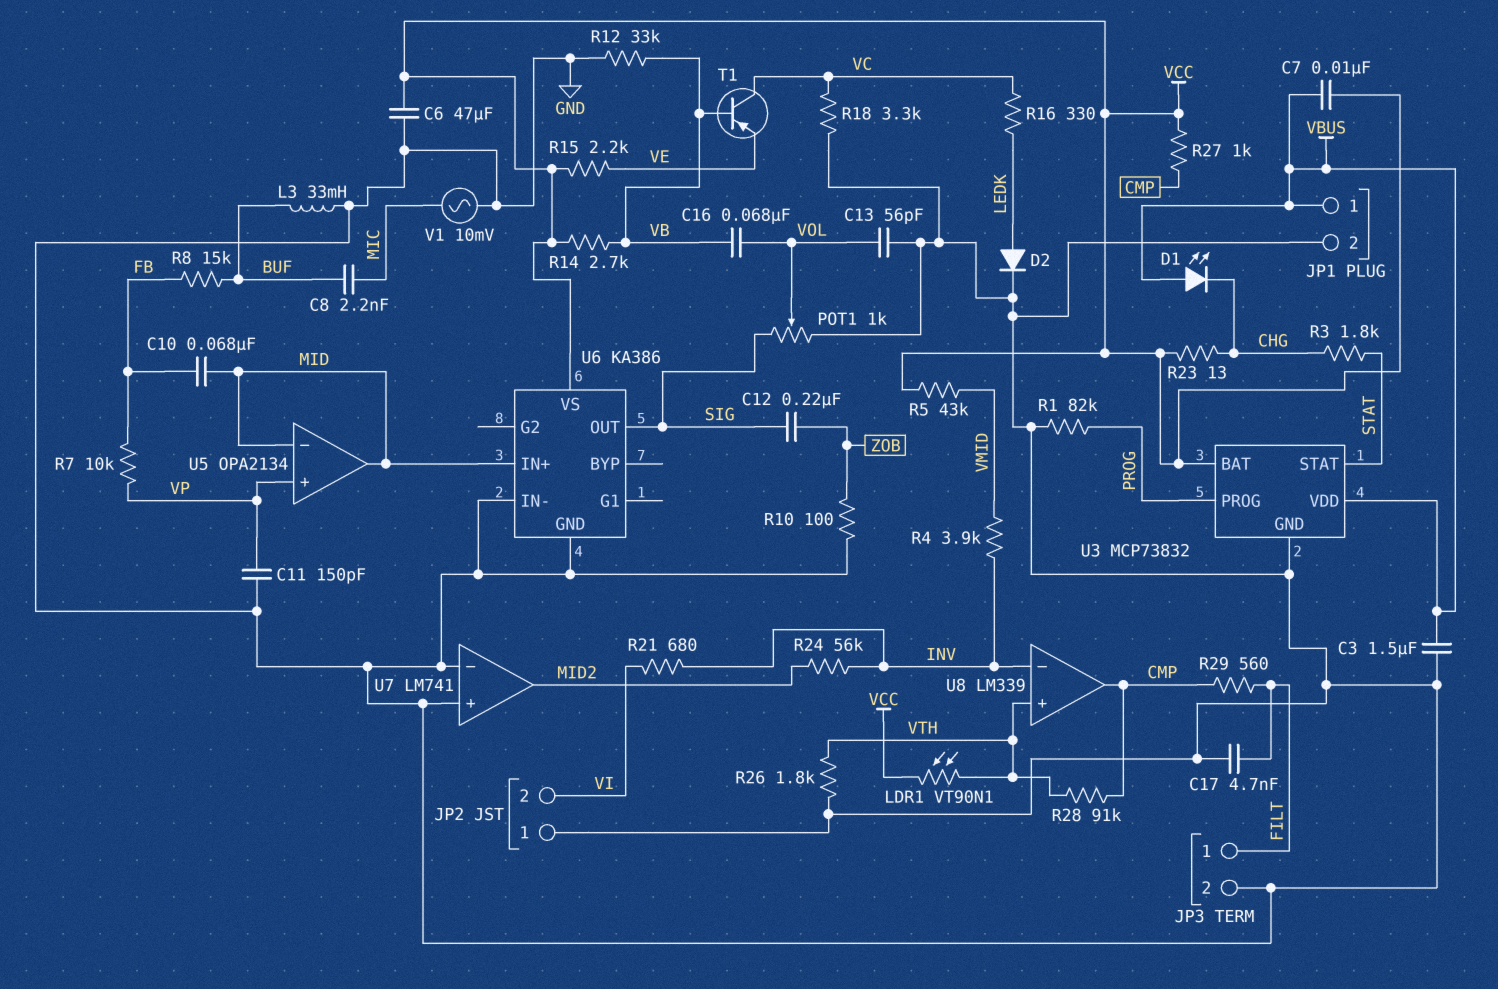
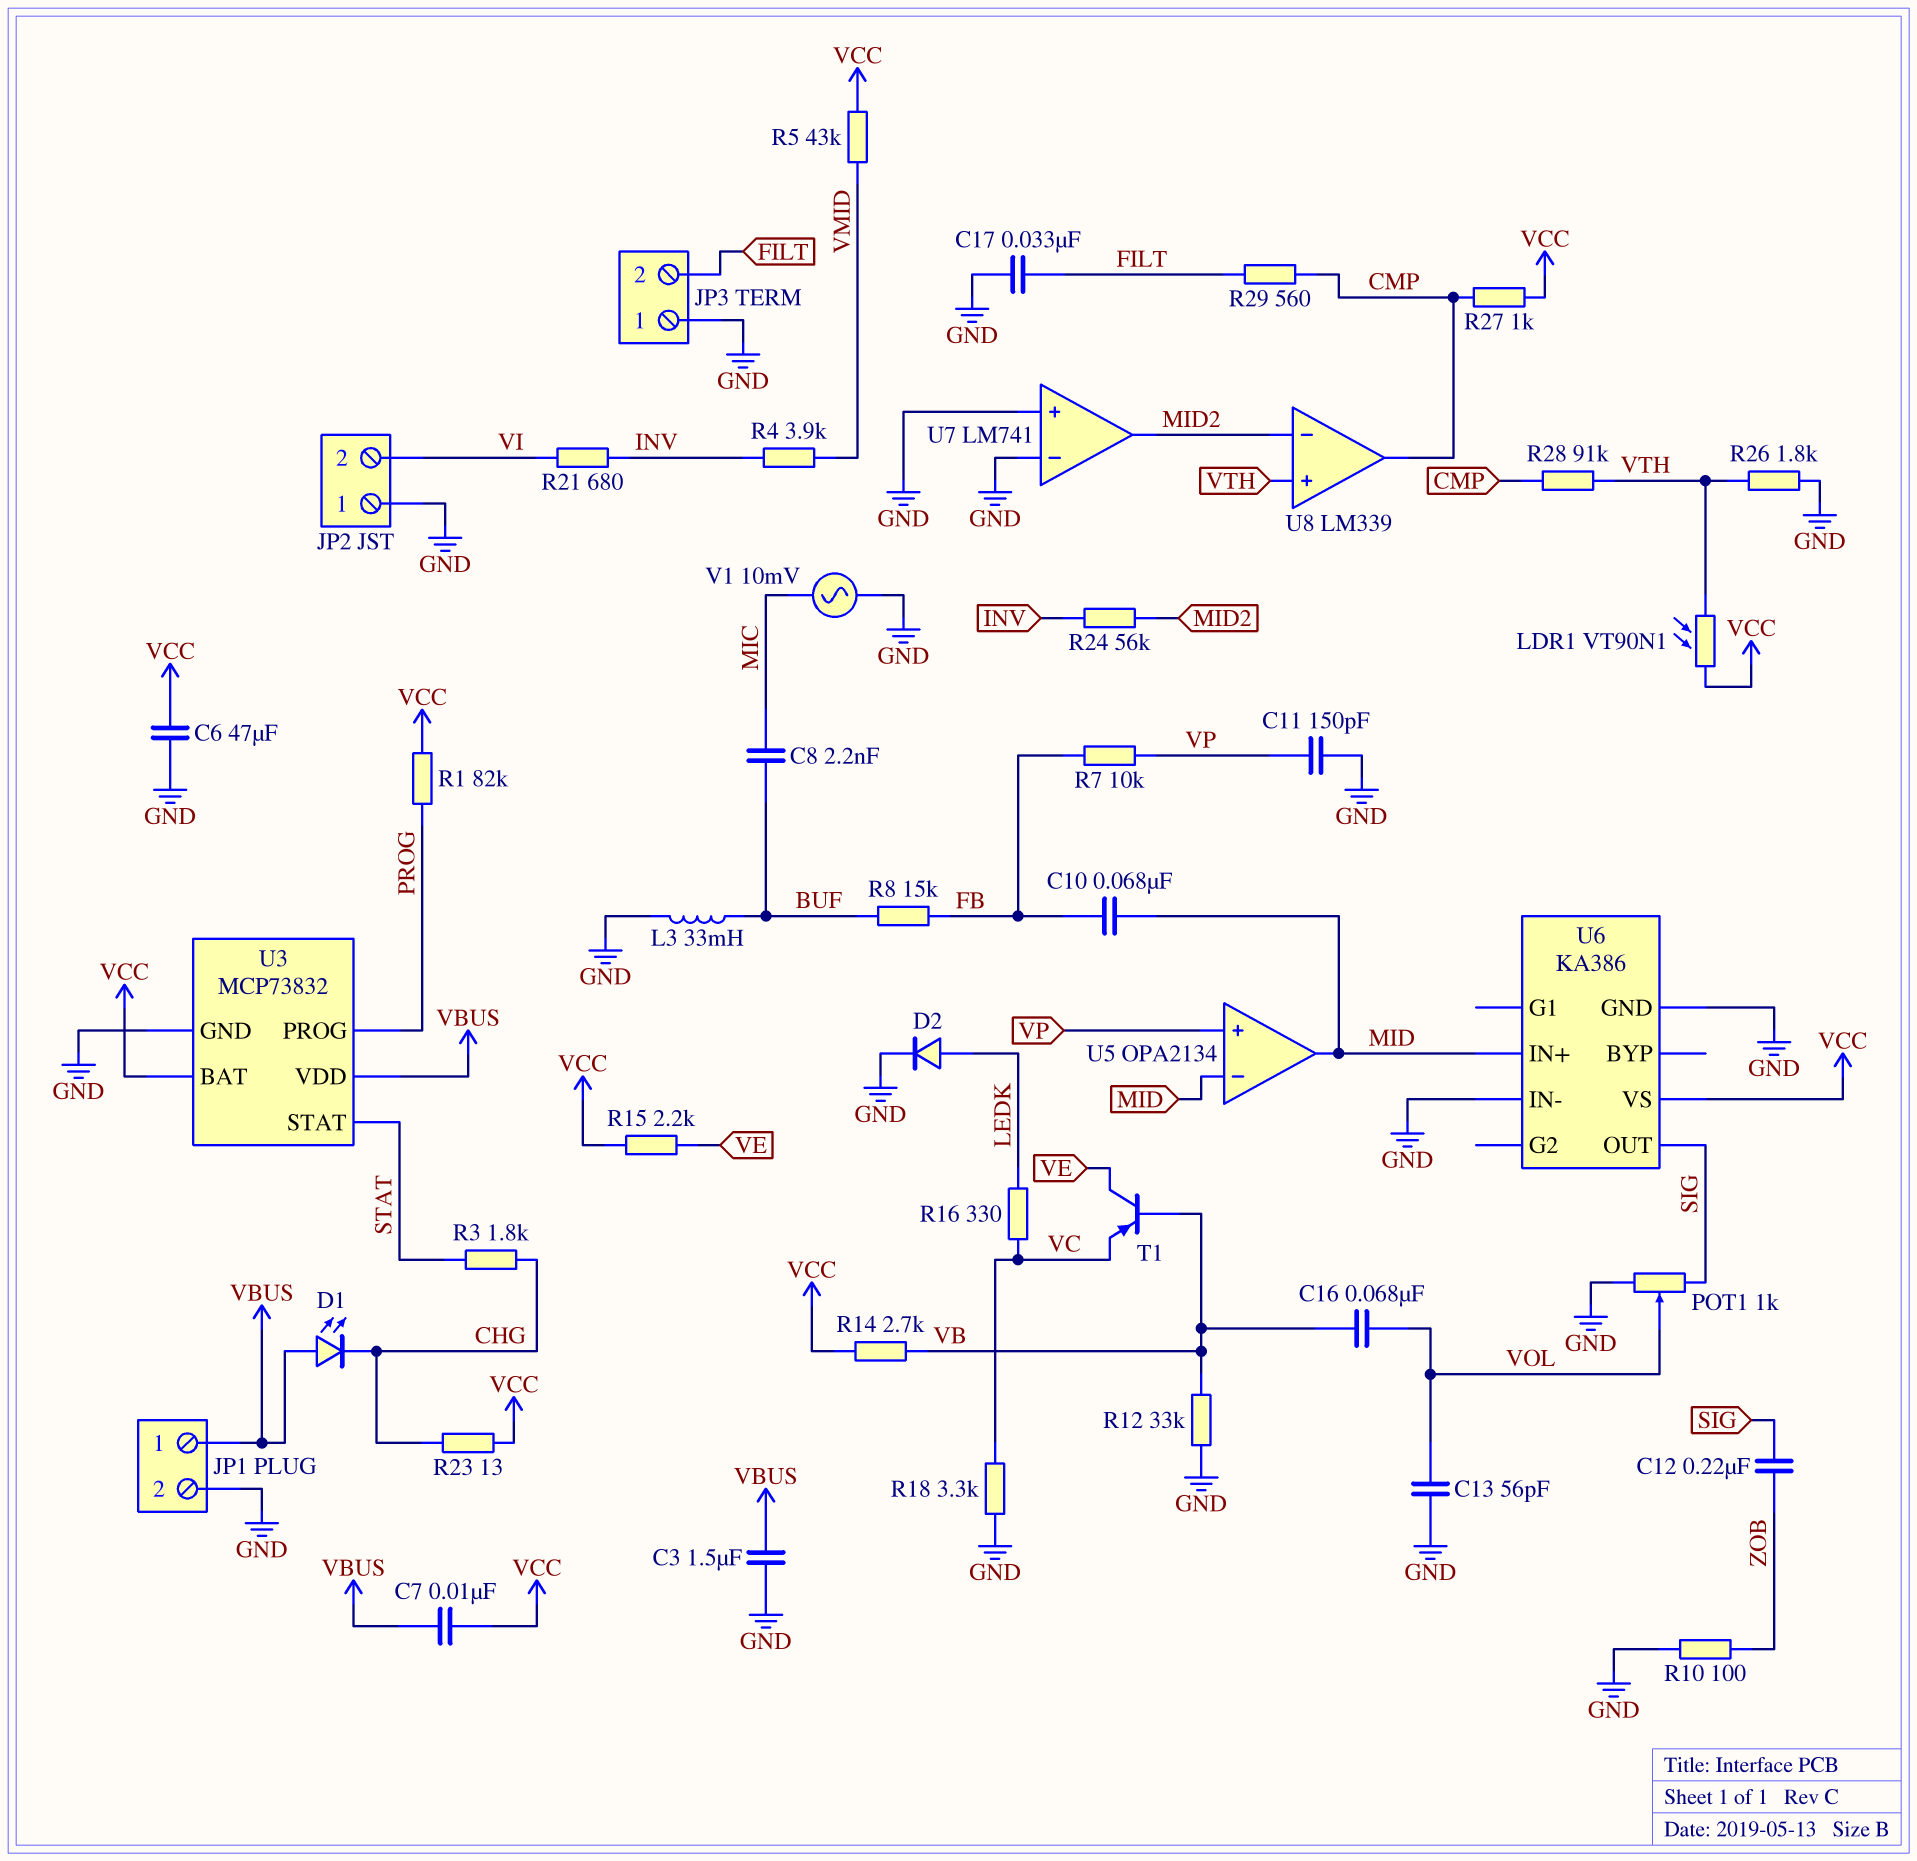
C17: 4.7nF (FILT, GND) -> 33nF (FILT, GND)
JP3 pin 1: FILT -> GND
JP3 pin 2: GND -> FILT
R1: 82k (GND, PROG) -> 82k (PROG, VCC)
T1: PNP (B VB, C VC, E VE) -> PNP (B VB, C VE, E VC)
U8 pin in-: INV -> MID2

